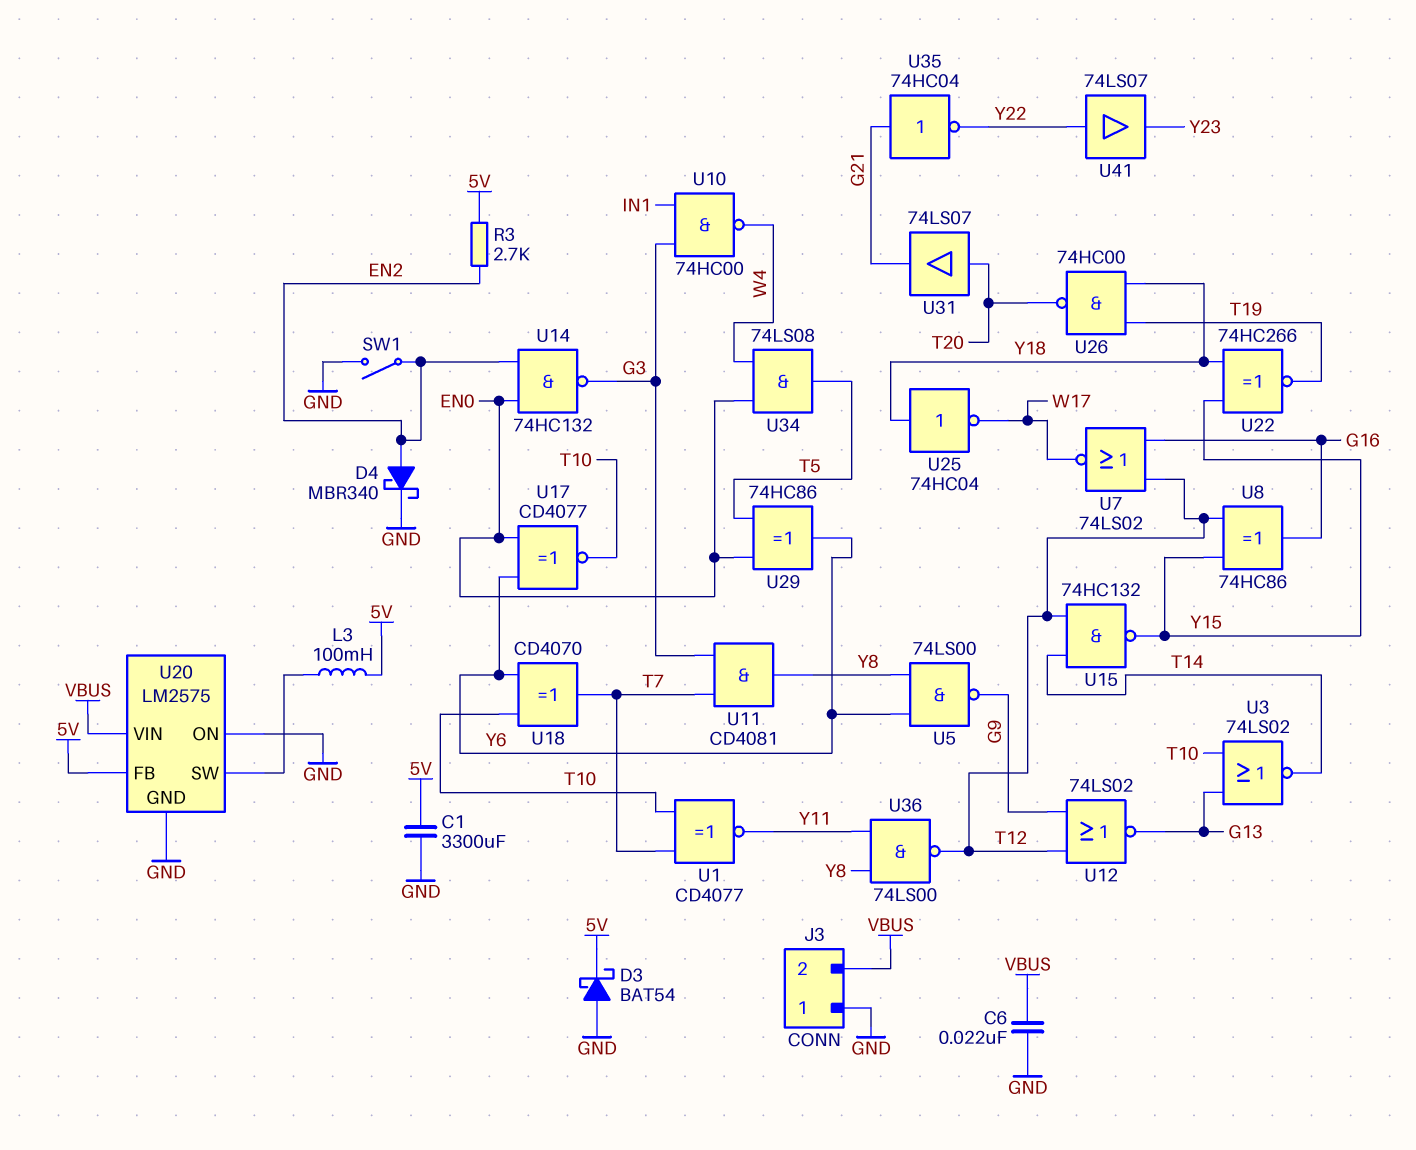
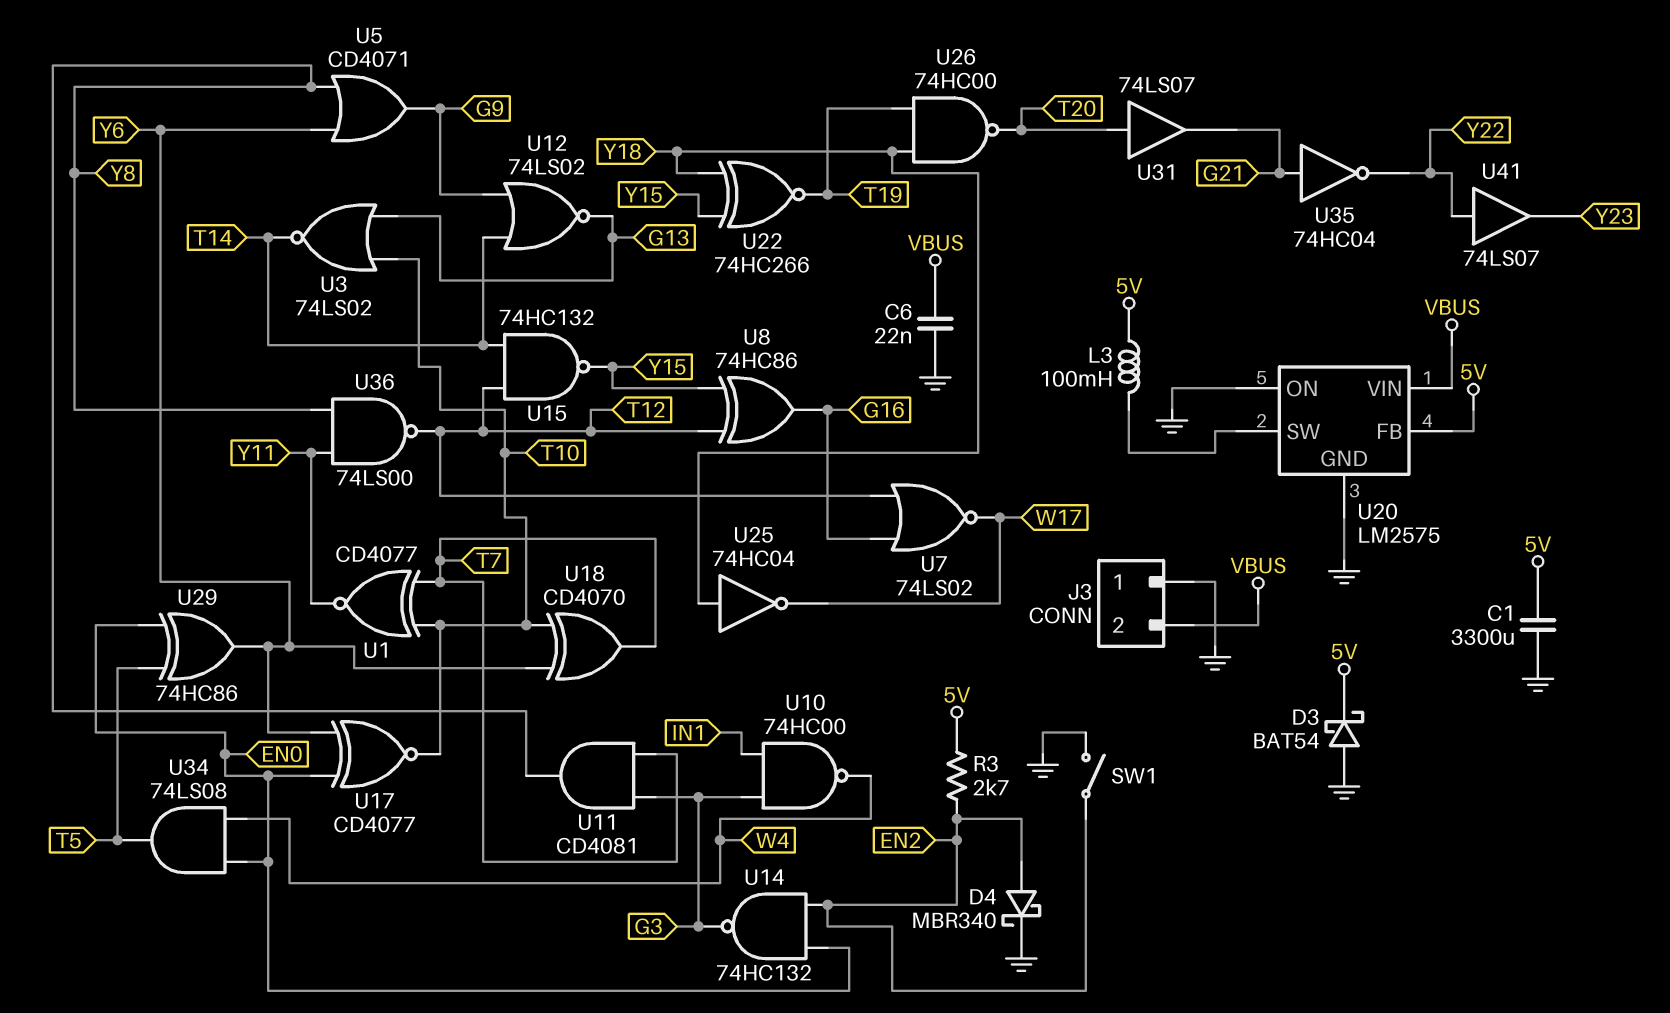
U5: NAND 74LS00 (in Y6, in Y8, out G9) -> OR CD4071 (in Y6, in Y8, out G9)
U12: NOR 74LS02 (in G9, in T12, out G13) -> NOR 74LS02 (in G9, in T14, out G13)

